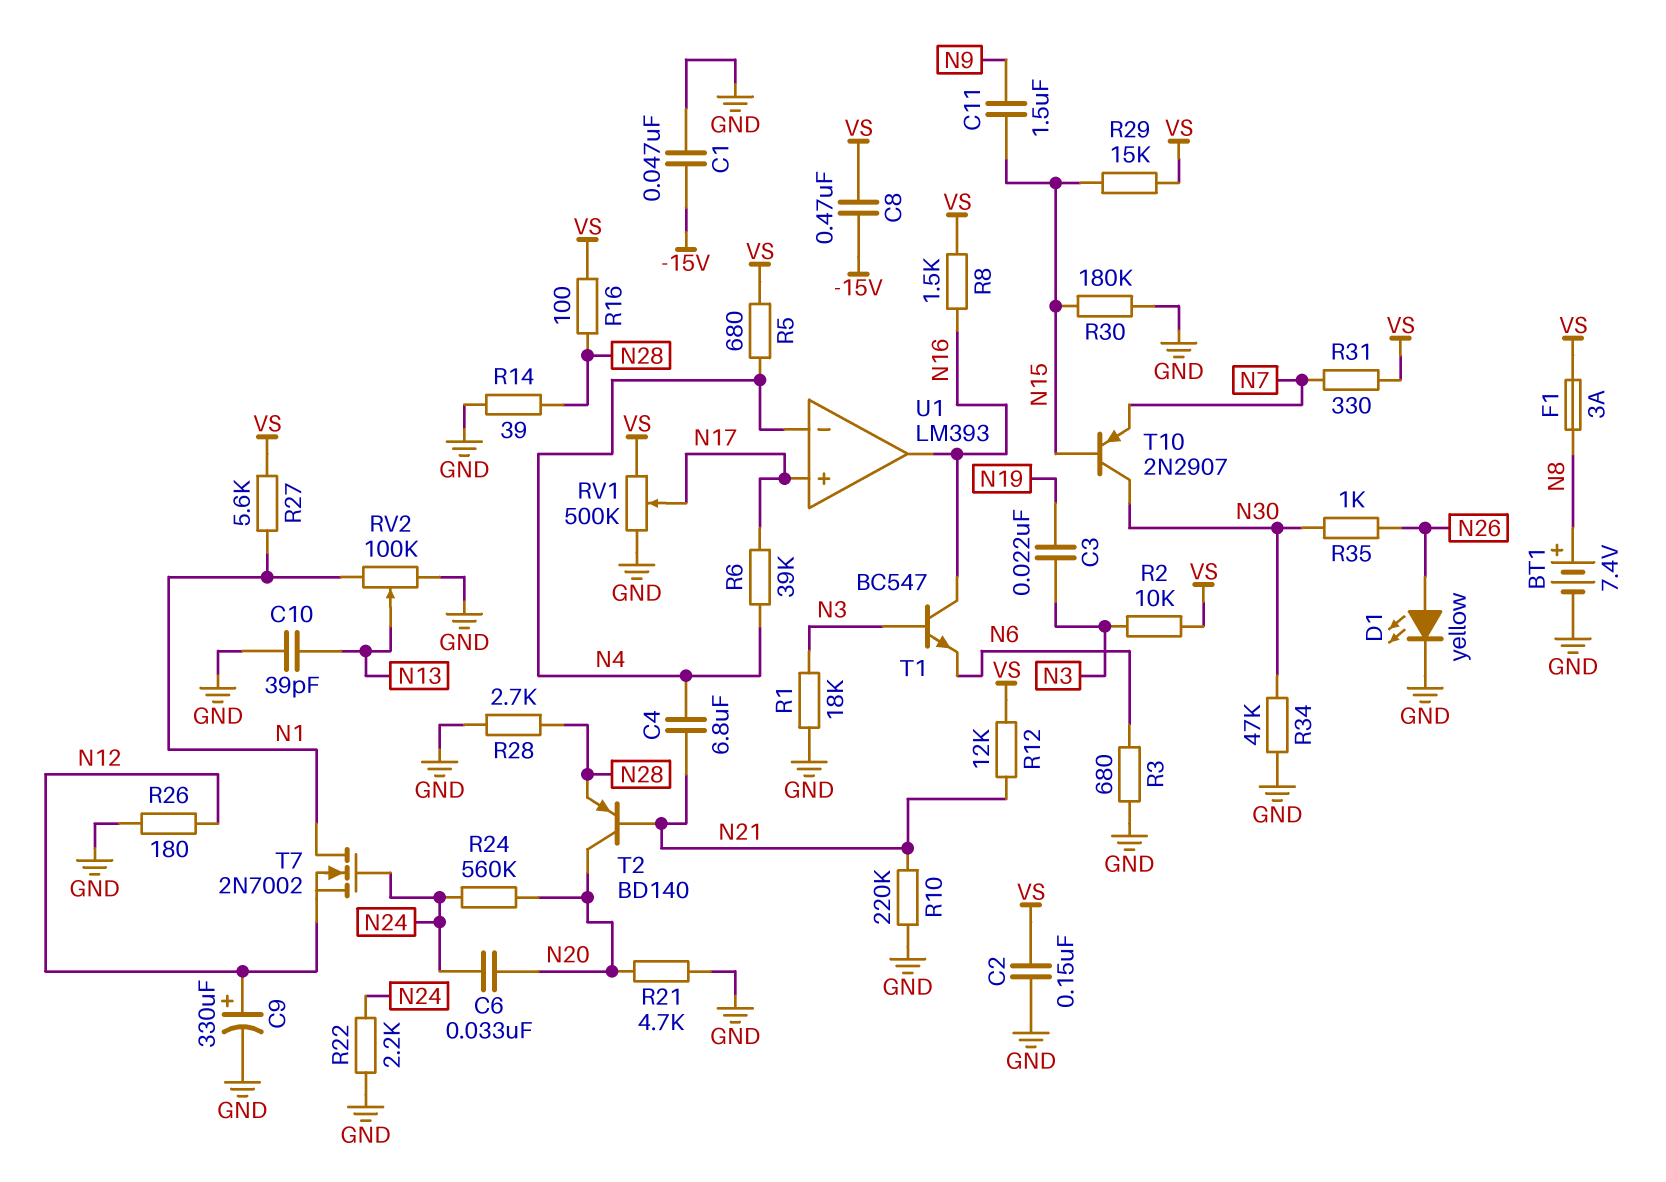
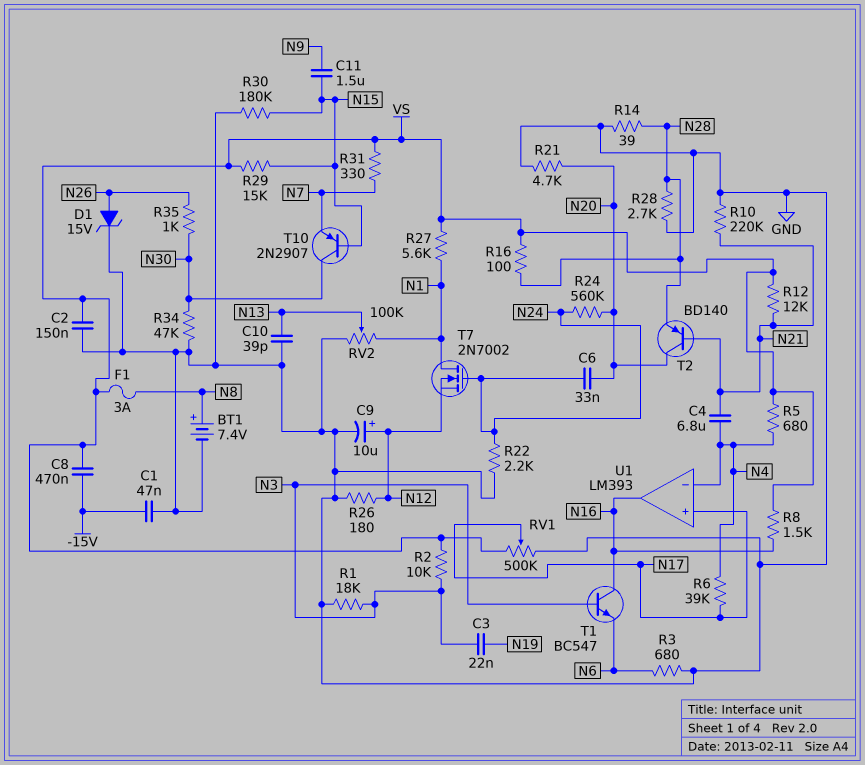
C9: 330uF (plus N12, minus GND) -> 10uF (plus N12, minus GND)
D1: LED yellow (A N26, K GND) -> zener 15V (A N26, K GND)

